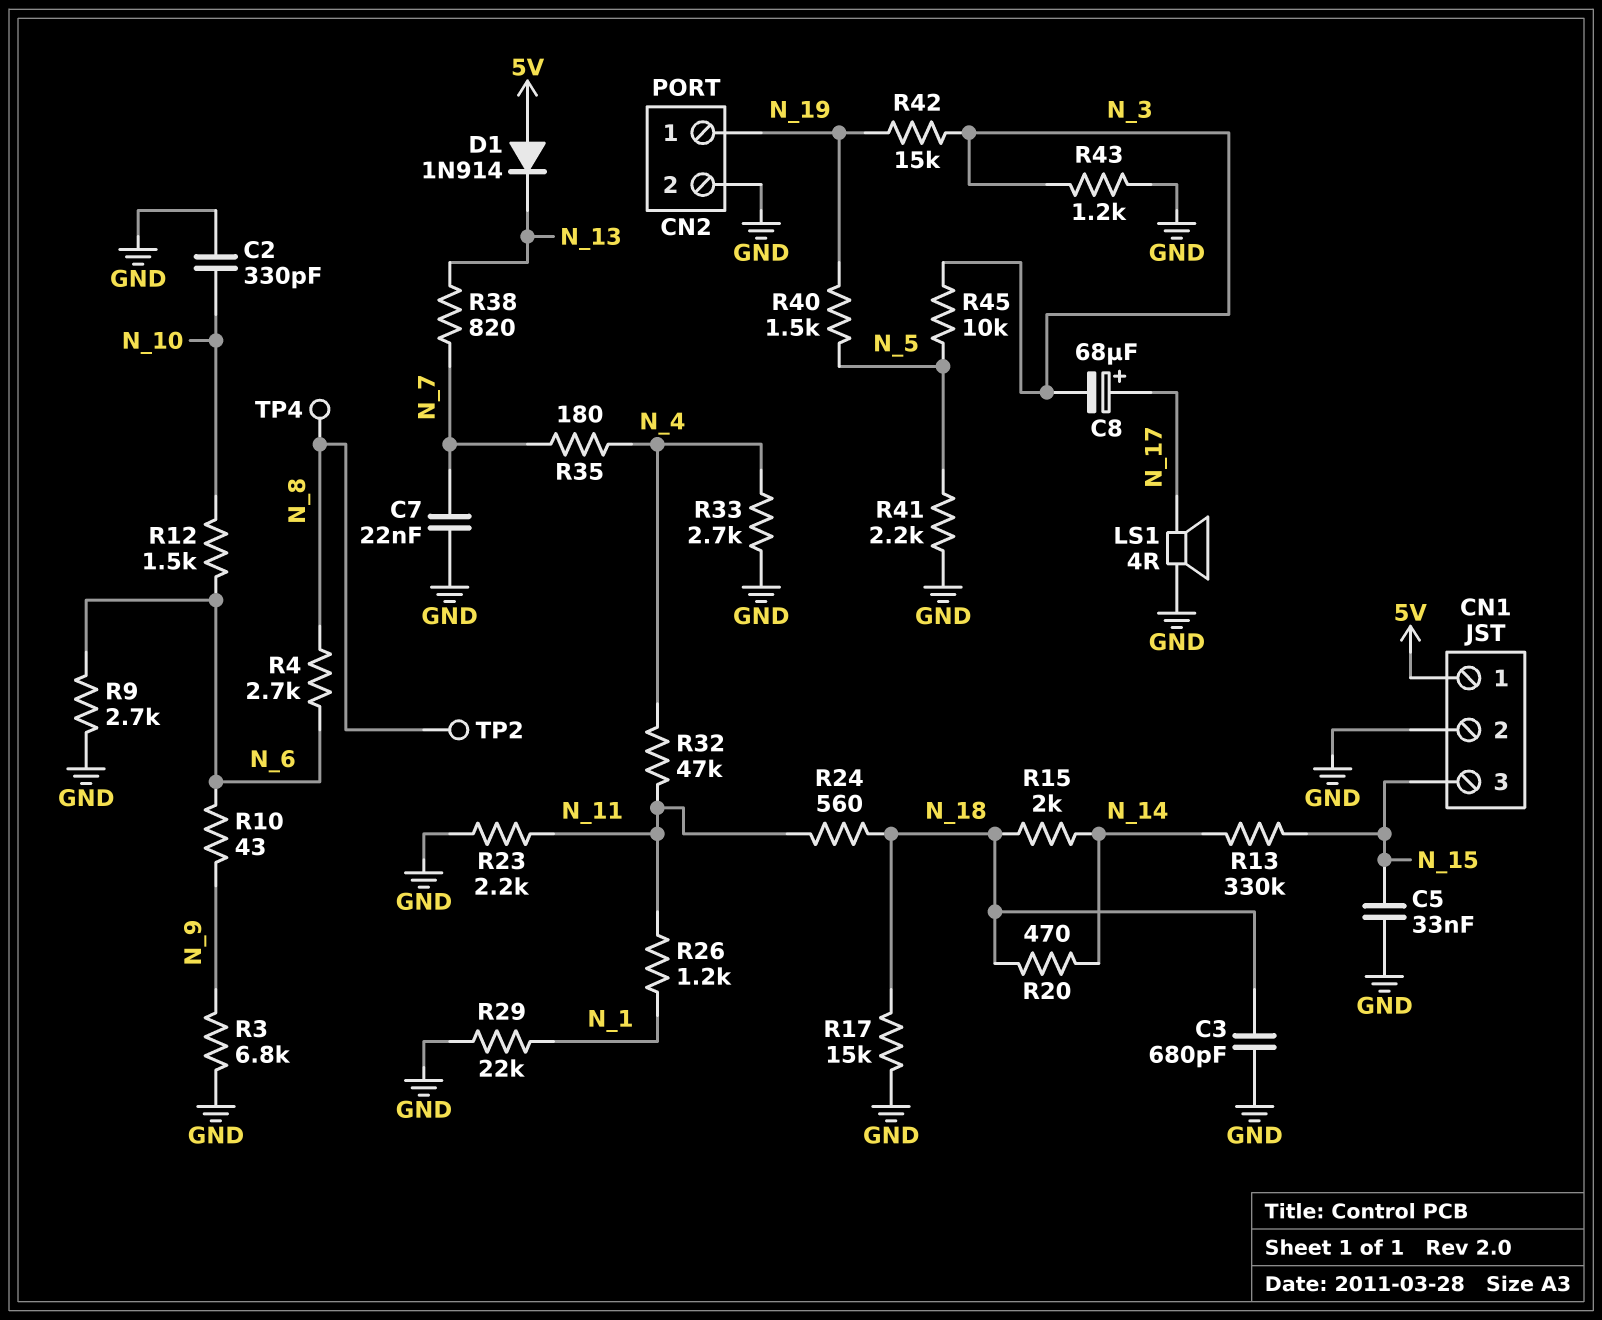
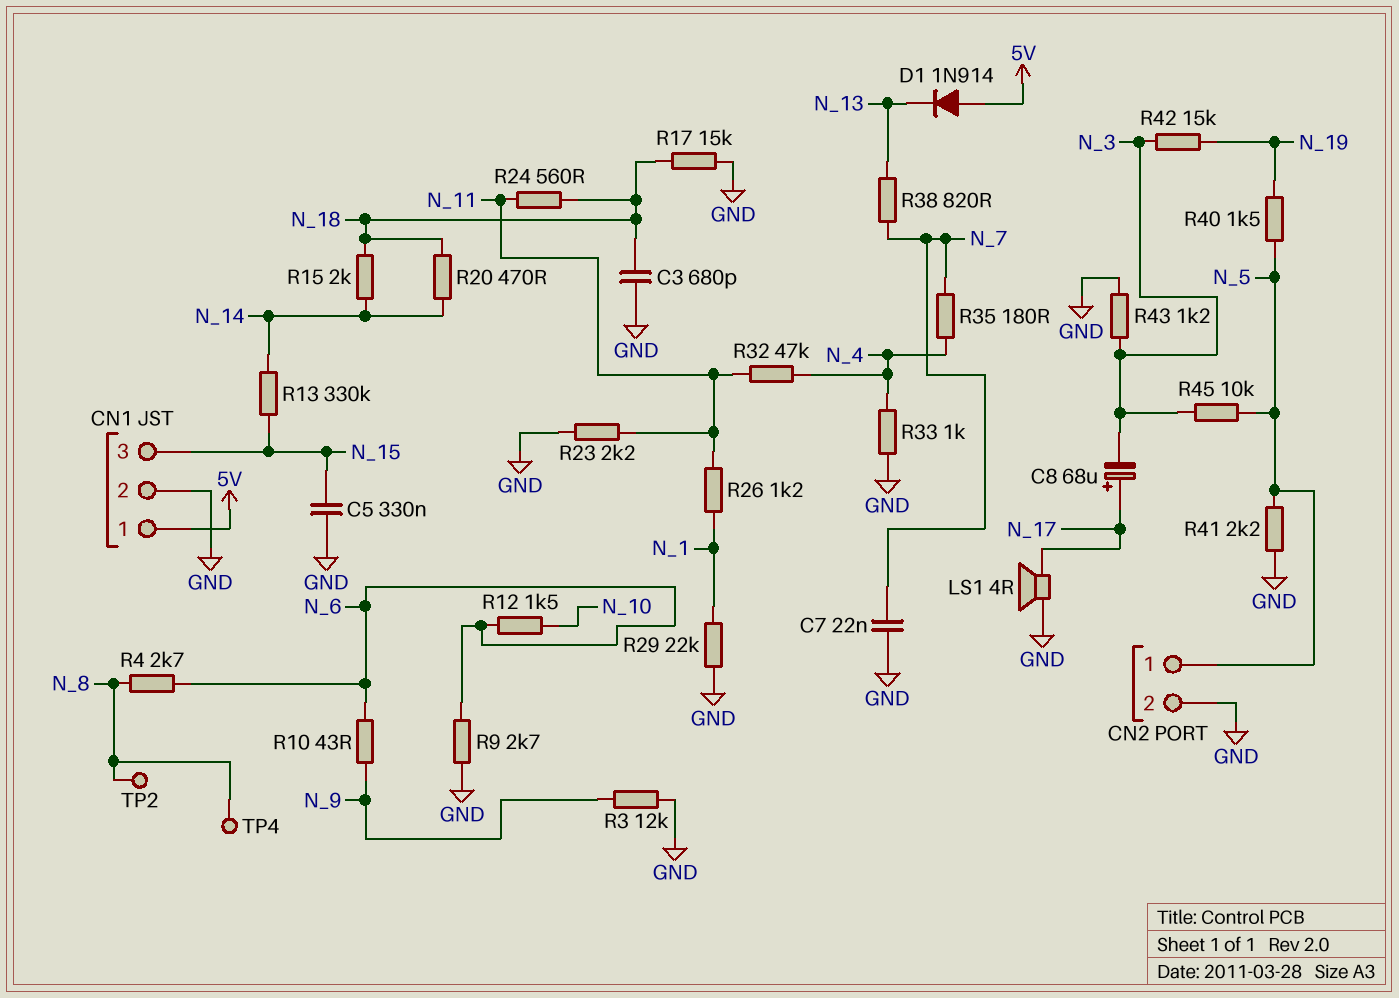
C2: 330pF (GND, N_10) -> none
C5: 33nF (GND, N_15) -> 330nF (GND, N_15)
CN2 pin 1: N_19 -> N_5
R3: 6.8k (GND, N_9) -> 12k (GND, N_9)
R33: 2.7k (GND, N_4) -> 1k (GND, N_4)

